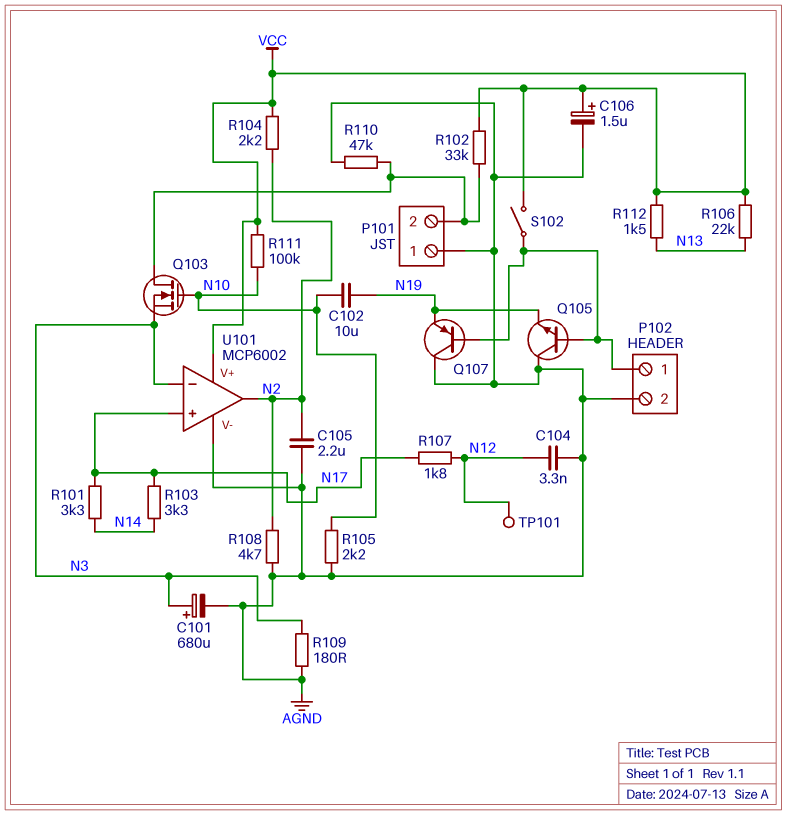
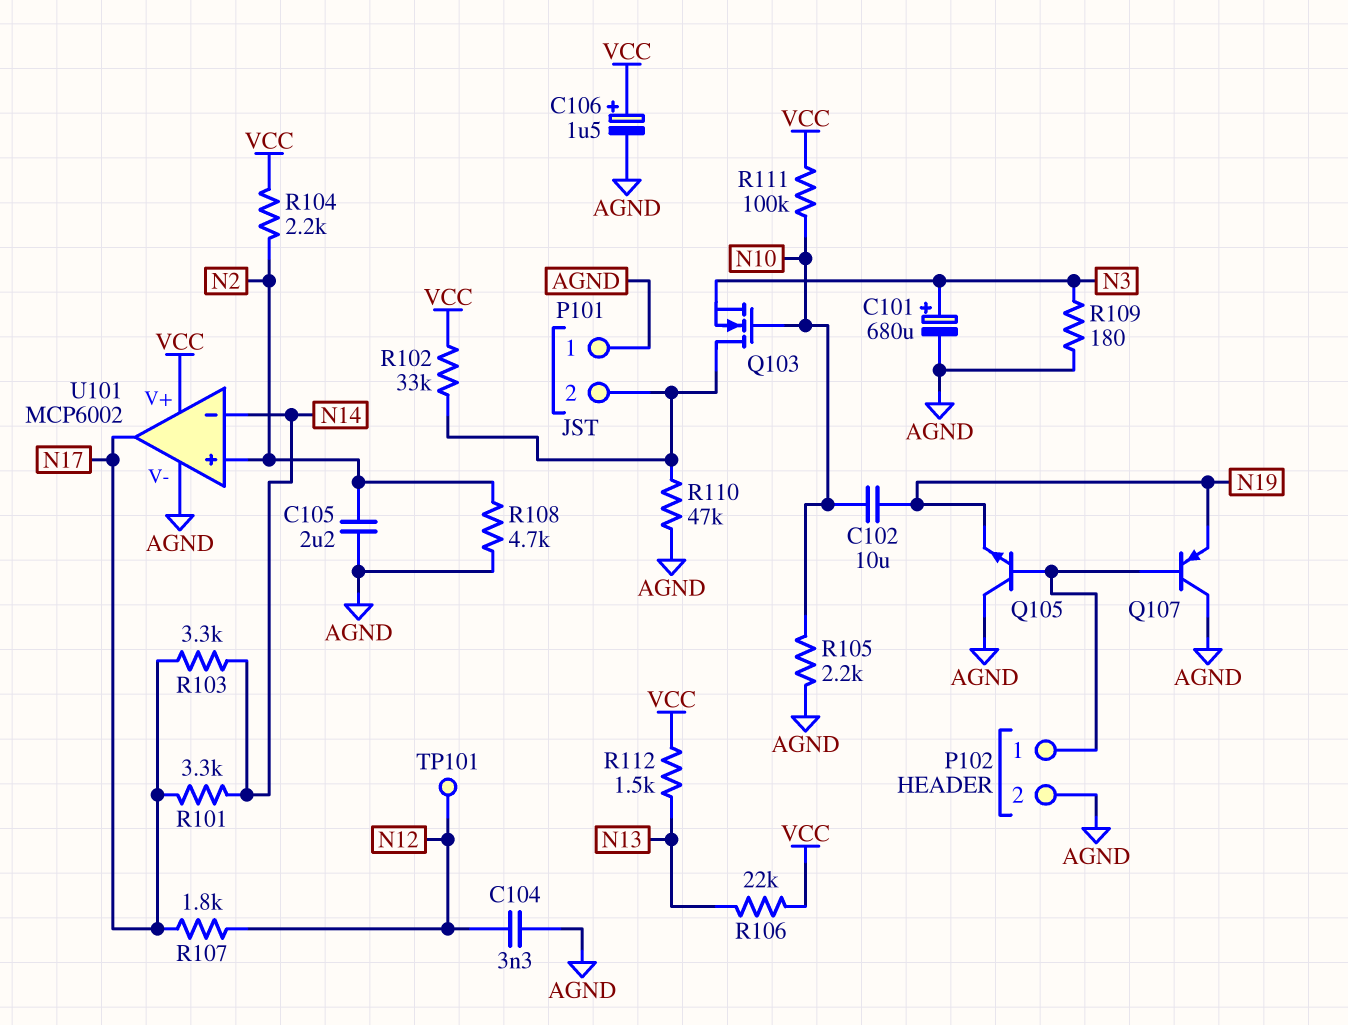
S102: switch (P102/1, VCC) -> none
U101 pin in+: N17 -> N2
U101 pin in-: N3 -> N14
U101 pin out: N2 -> N17

